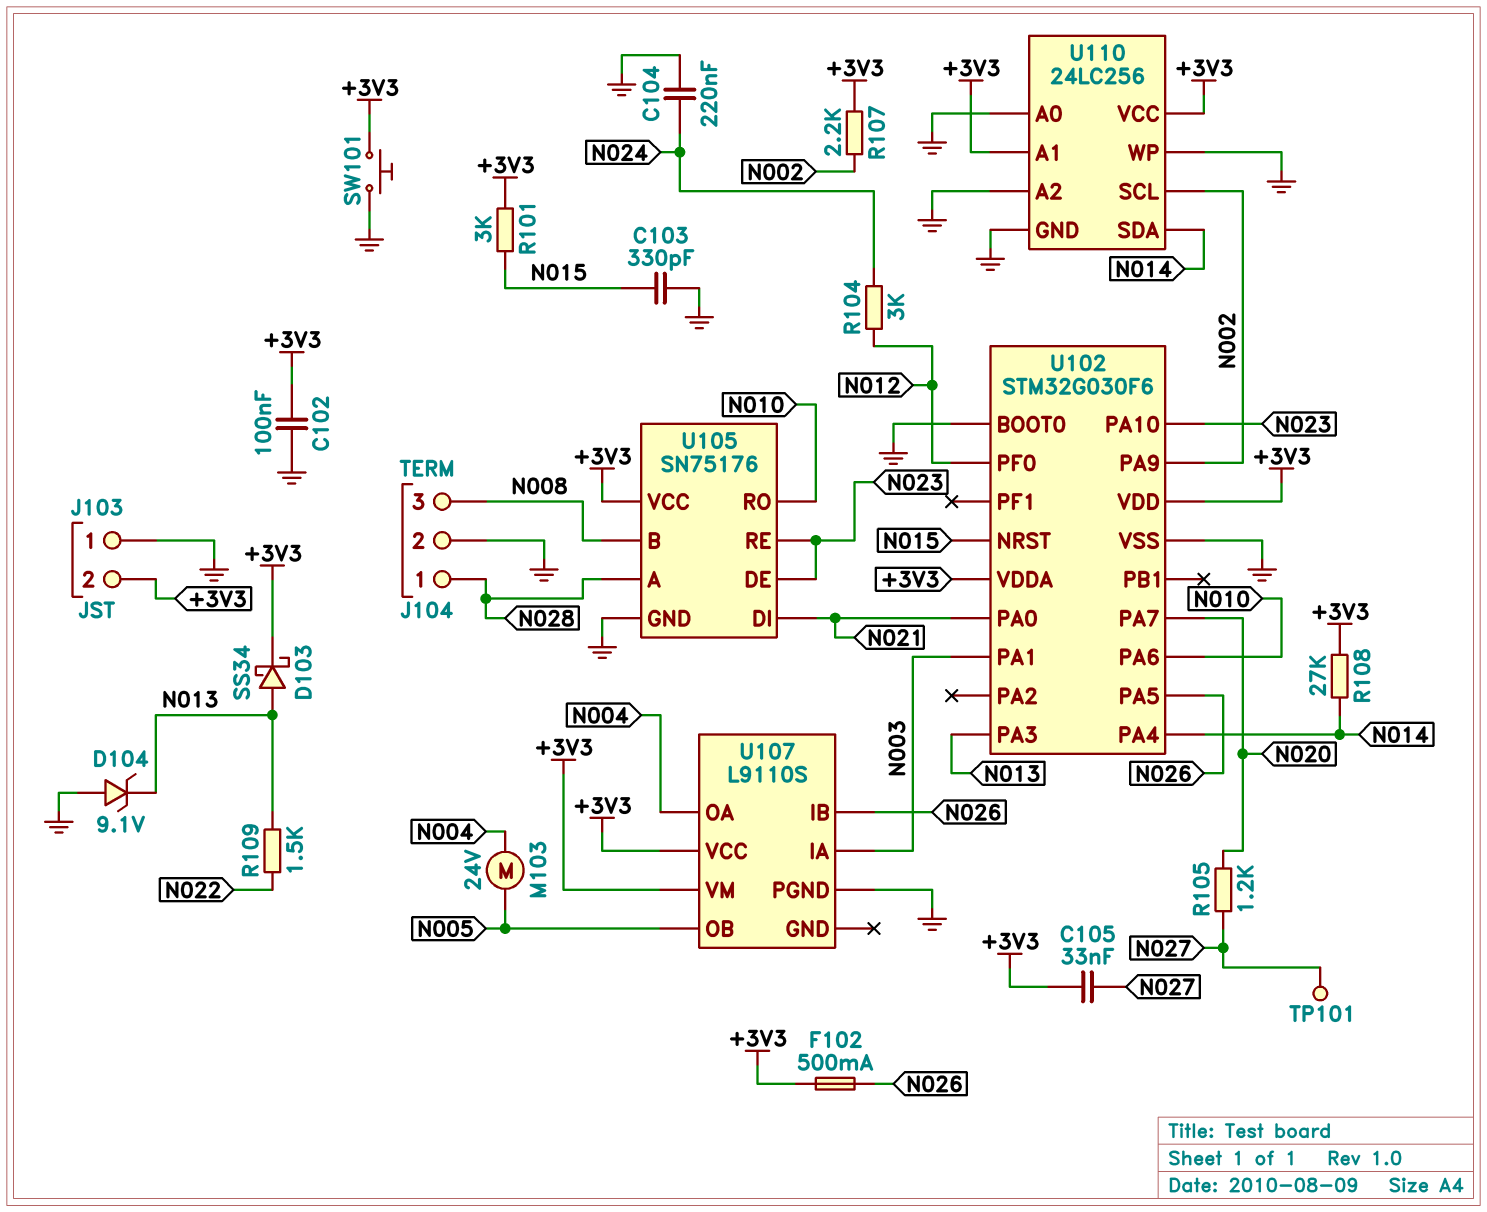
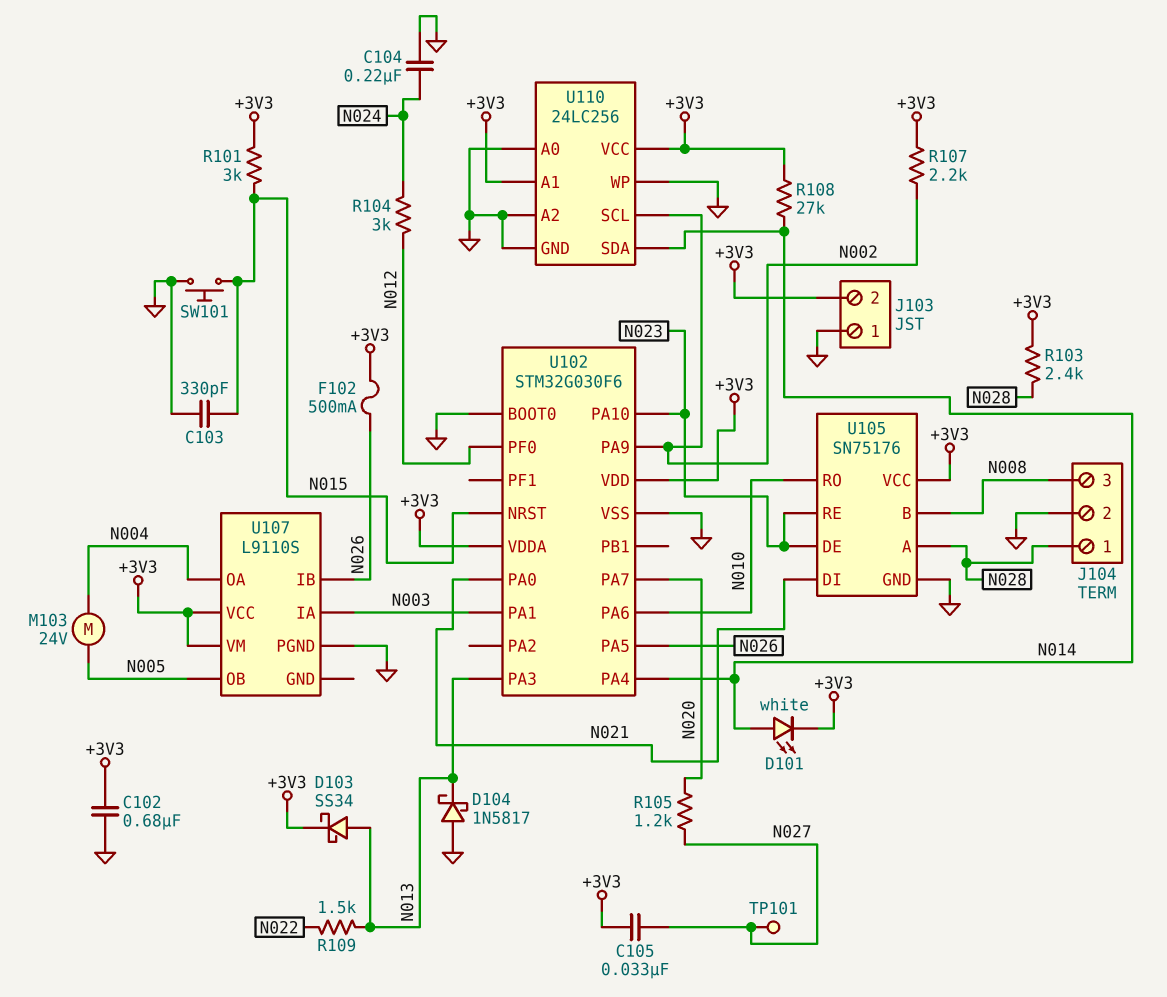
C102: 100nF (+3V3, GND) -> 680nF (+3V3, GND)
D101: none -> LED white (A N014, K +3V3)
D104: zener 9.1V (A GND, K N013) -> schottky 1N5817 (A GND, K N013)
R103: none -> 2.4k (+3V3, N028)
SW101: button (+3V3, GND) -> button (GND, N015)

